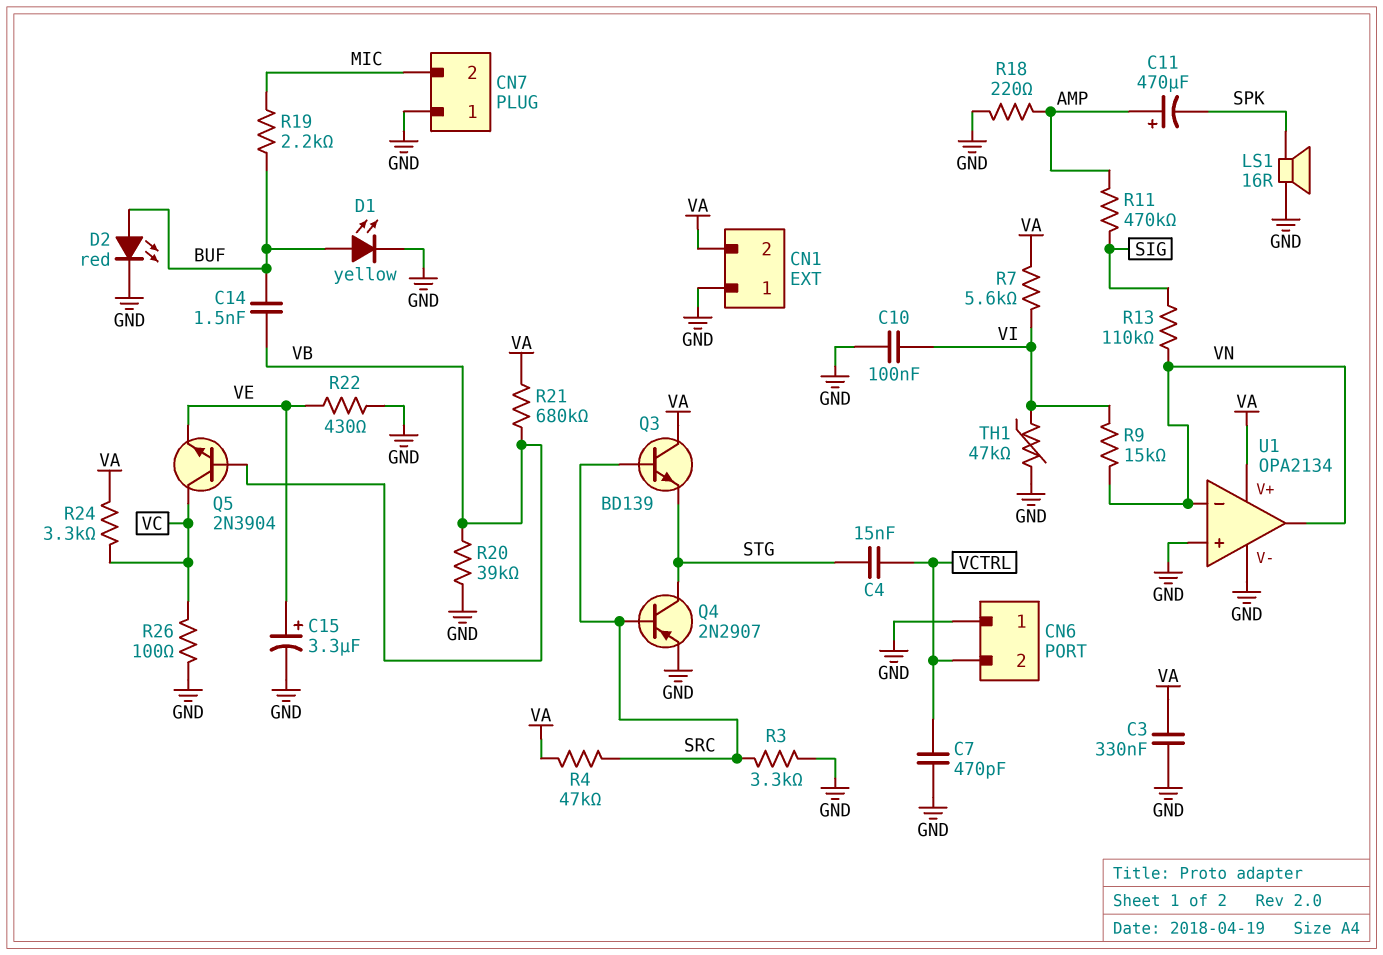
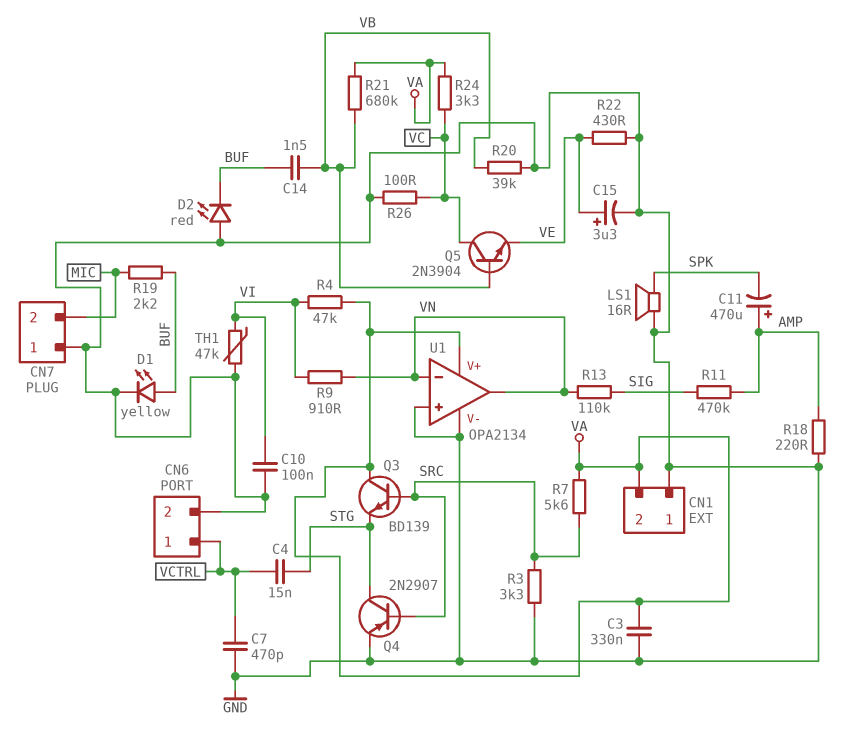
CN6 pin 1: GND -> VCTRL
CN6 pin 2: VCTRL -> GND
D2: LED red (A BUF, K GND) -> LED red (A GND, K BUF)
R4: 47k (SRC, VA) -> 47k (VA, VI)
R7: 5.6k (VA, VI) -> 5.6k (SRC, VA)
R9: 15k (VI, VN) -> 910 (VI, VN)

